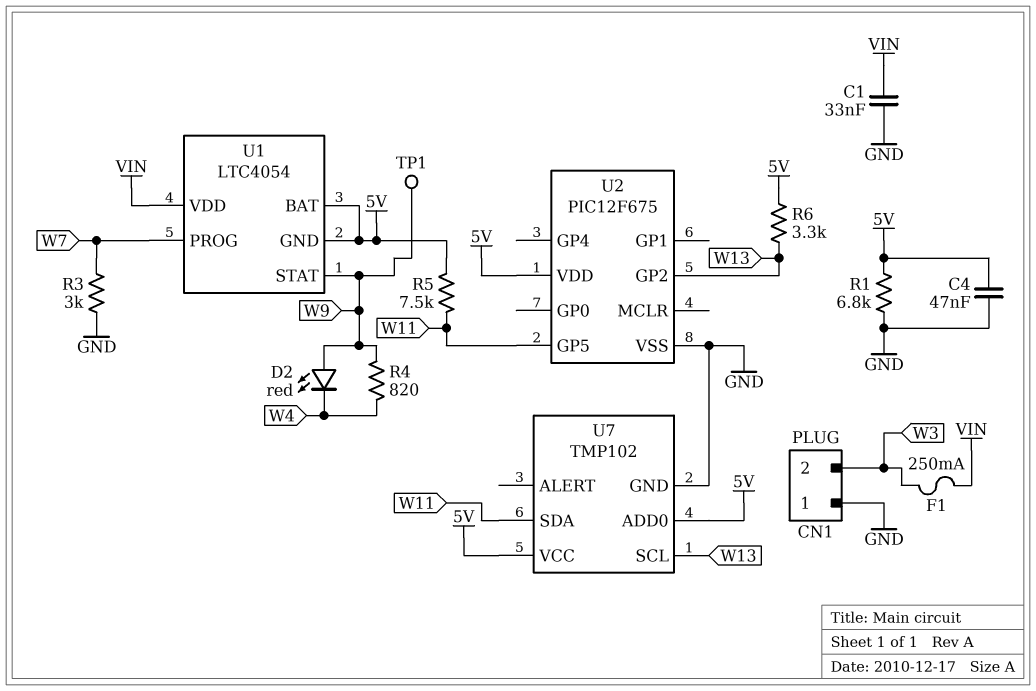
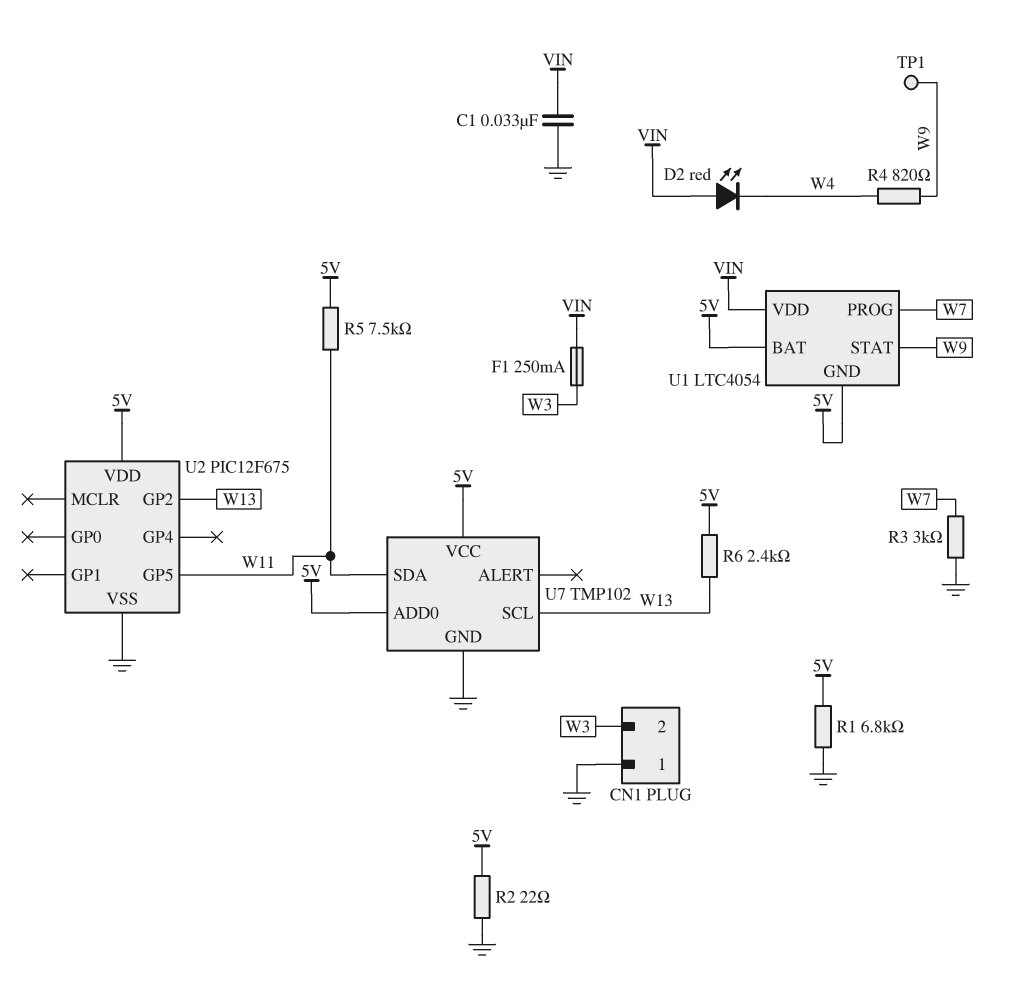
C4: 47nF (5V, GND) -> none
D2: LED red (A W9, K W4) -> LED red (A VIN, K W4)
R2: none -> 22 (5V, GND)
R6: 3.3k (5V, W13) -> 2.4k (5V, W13)

